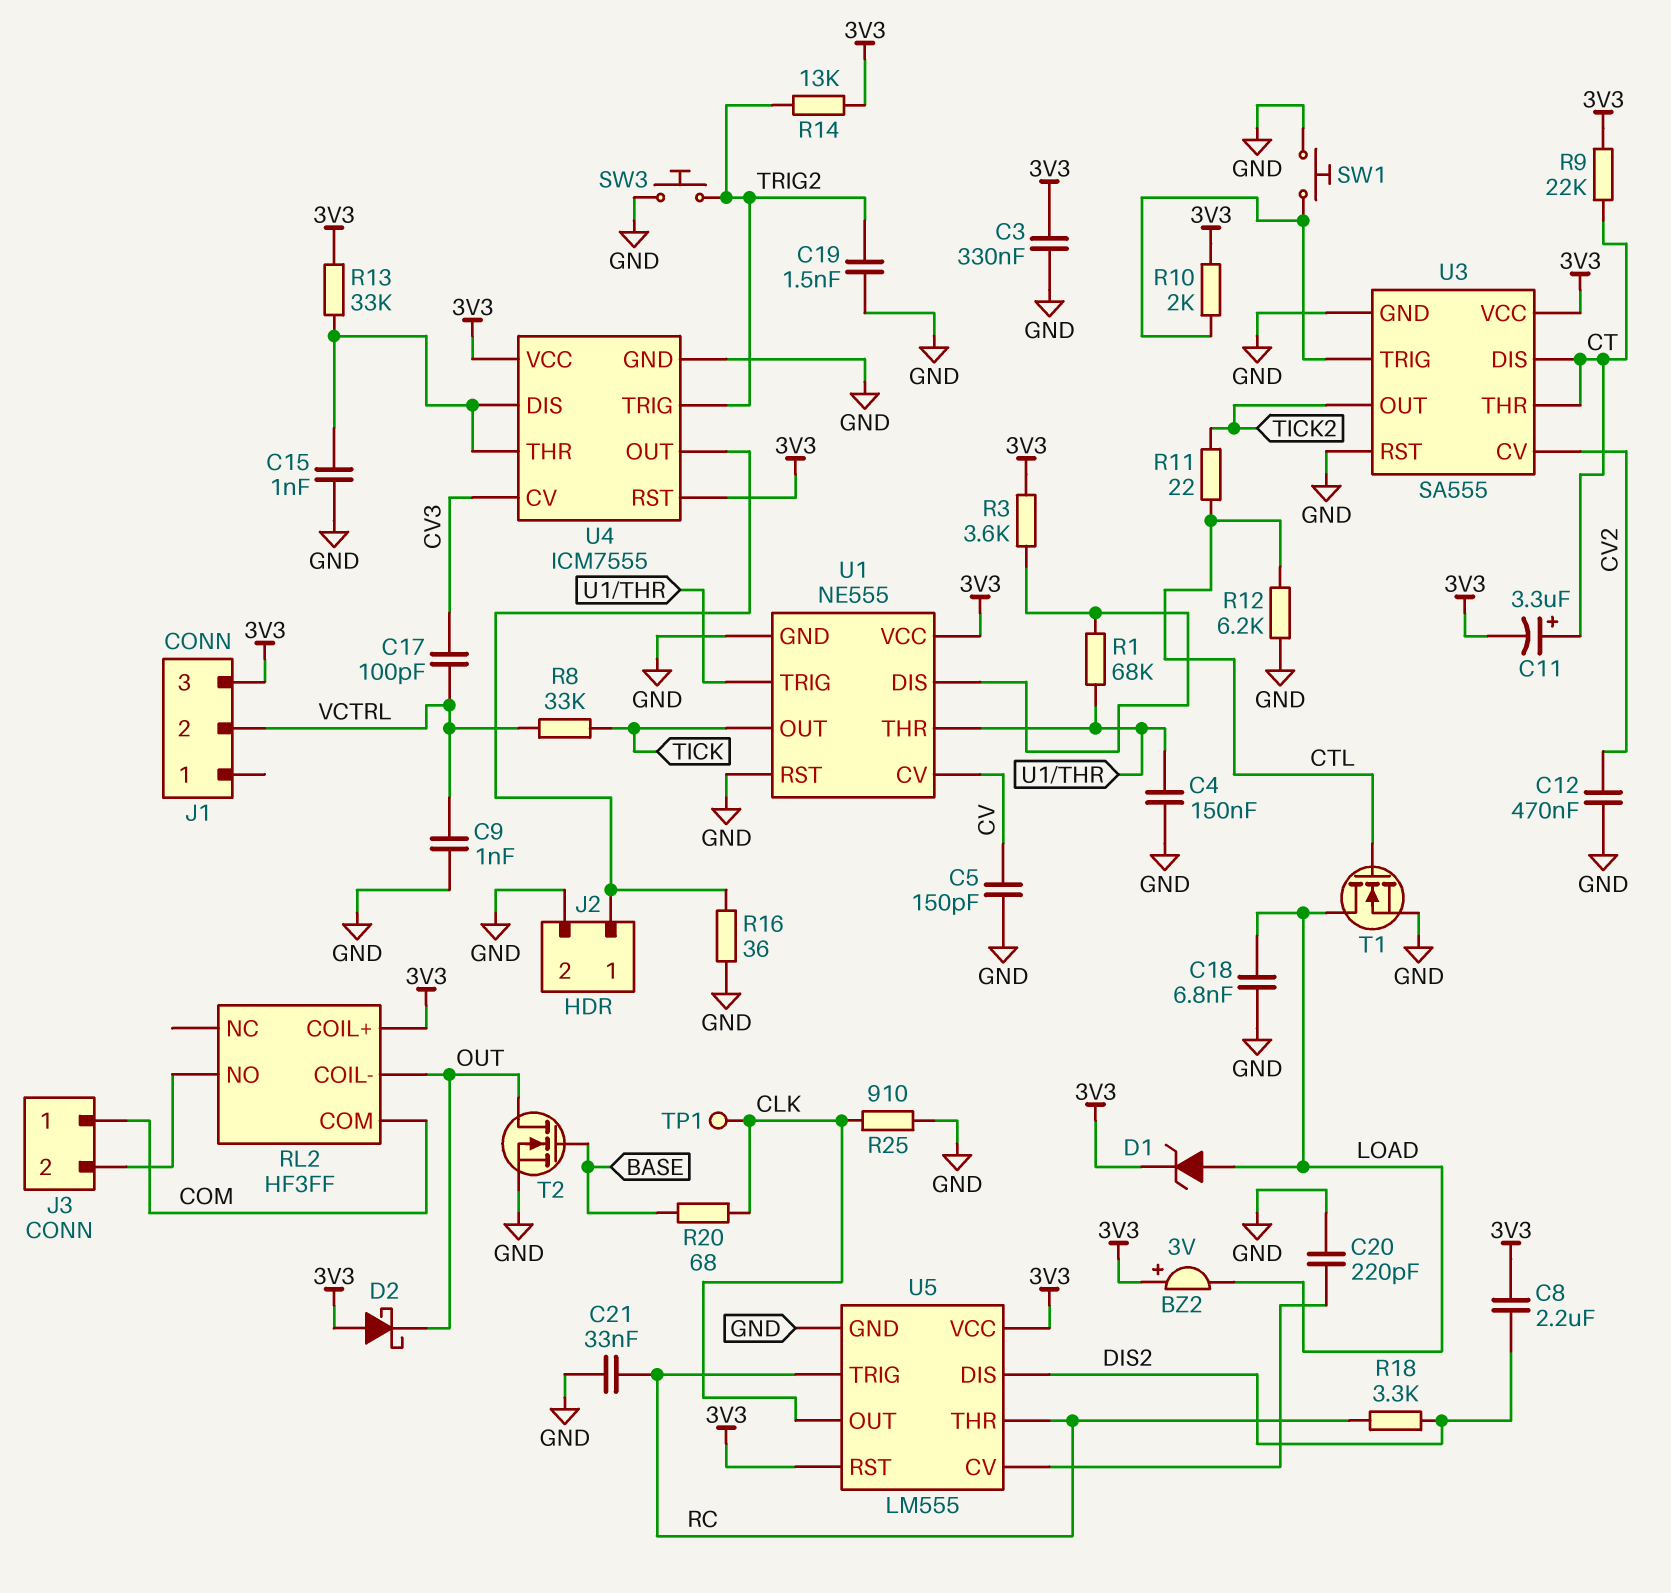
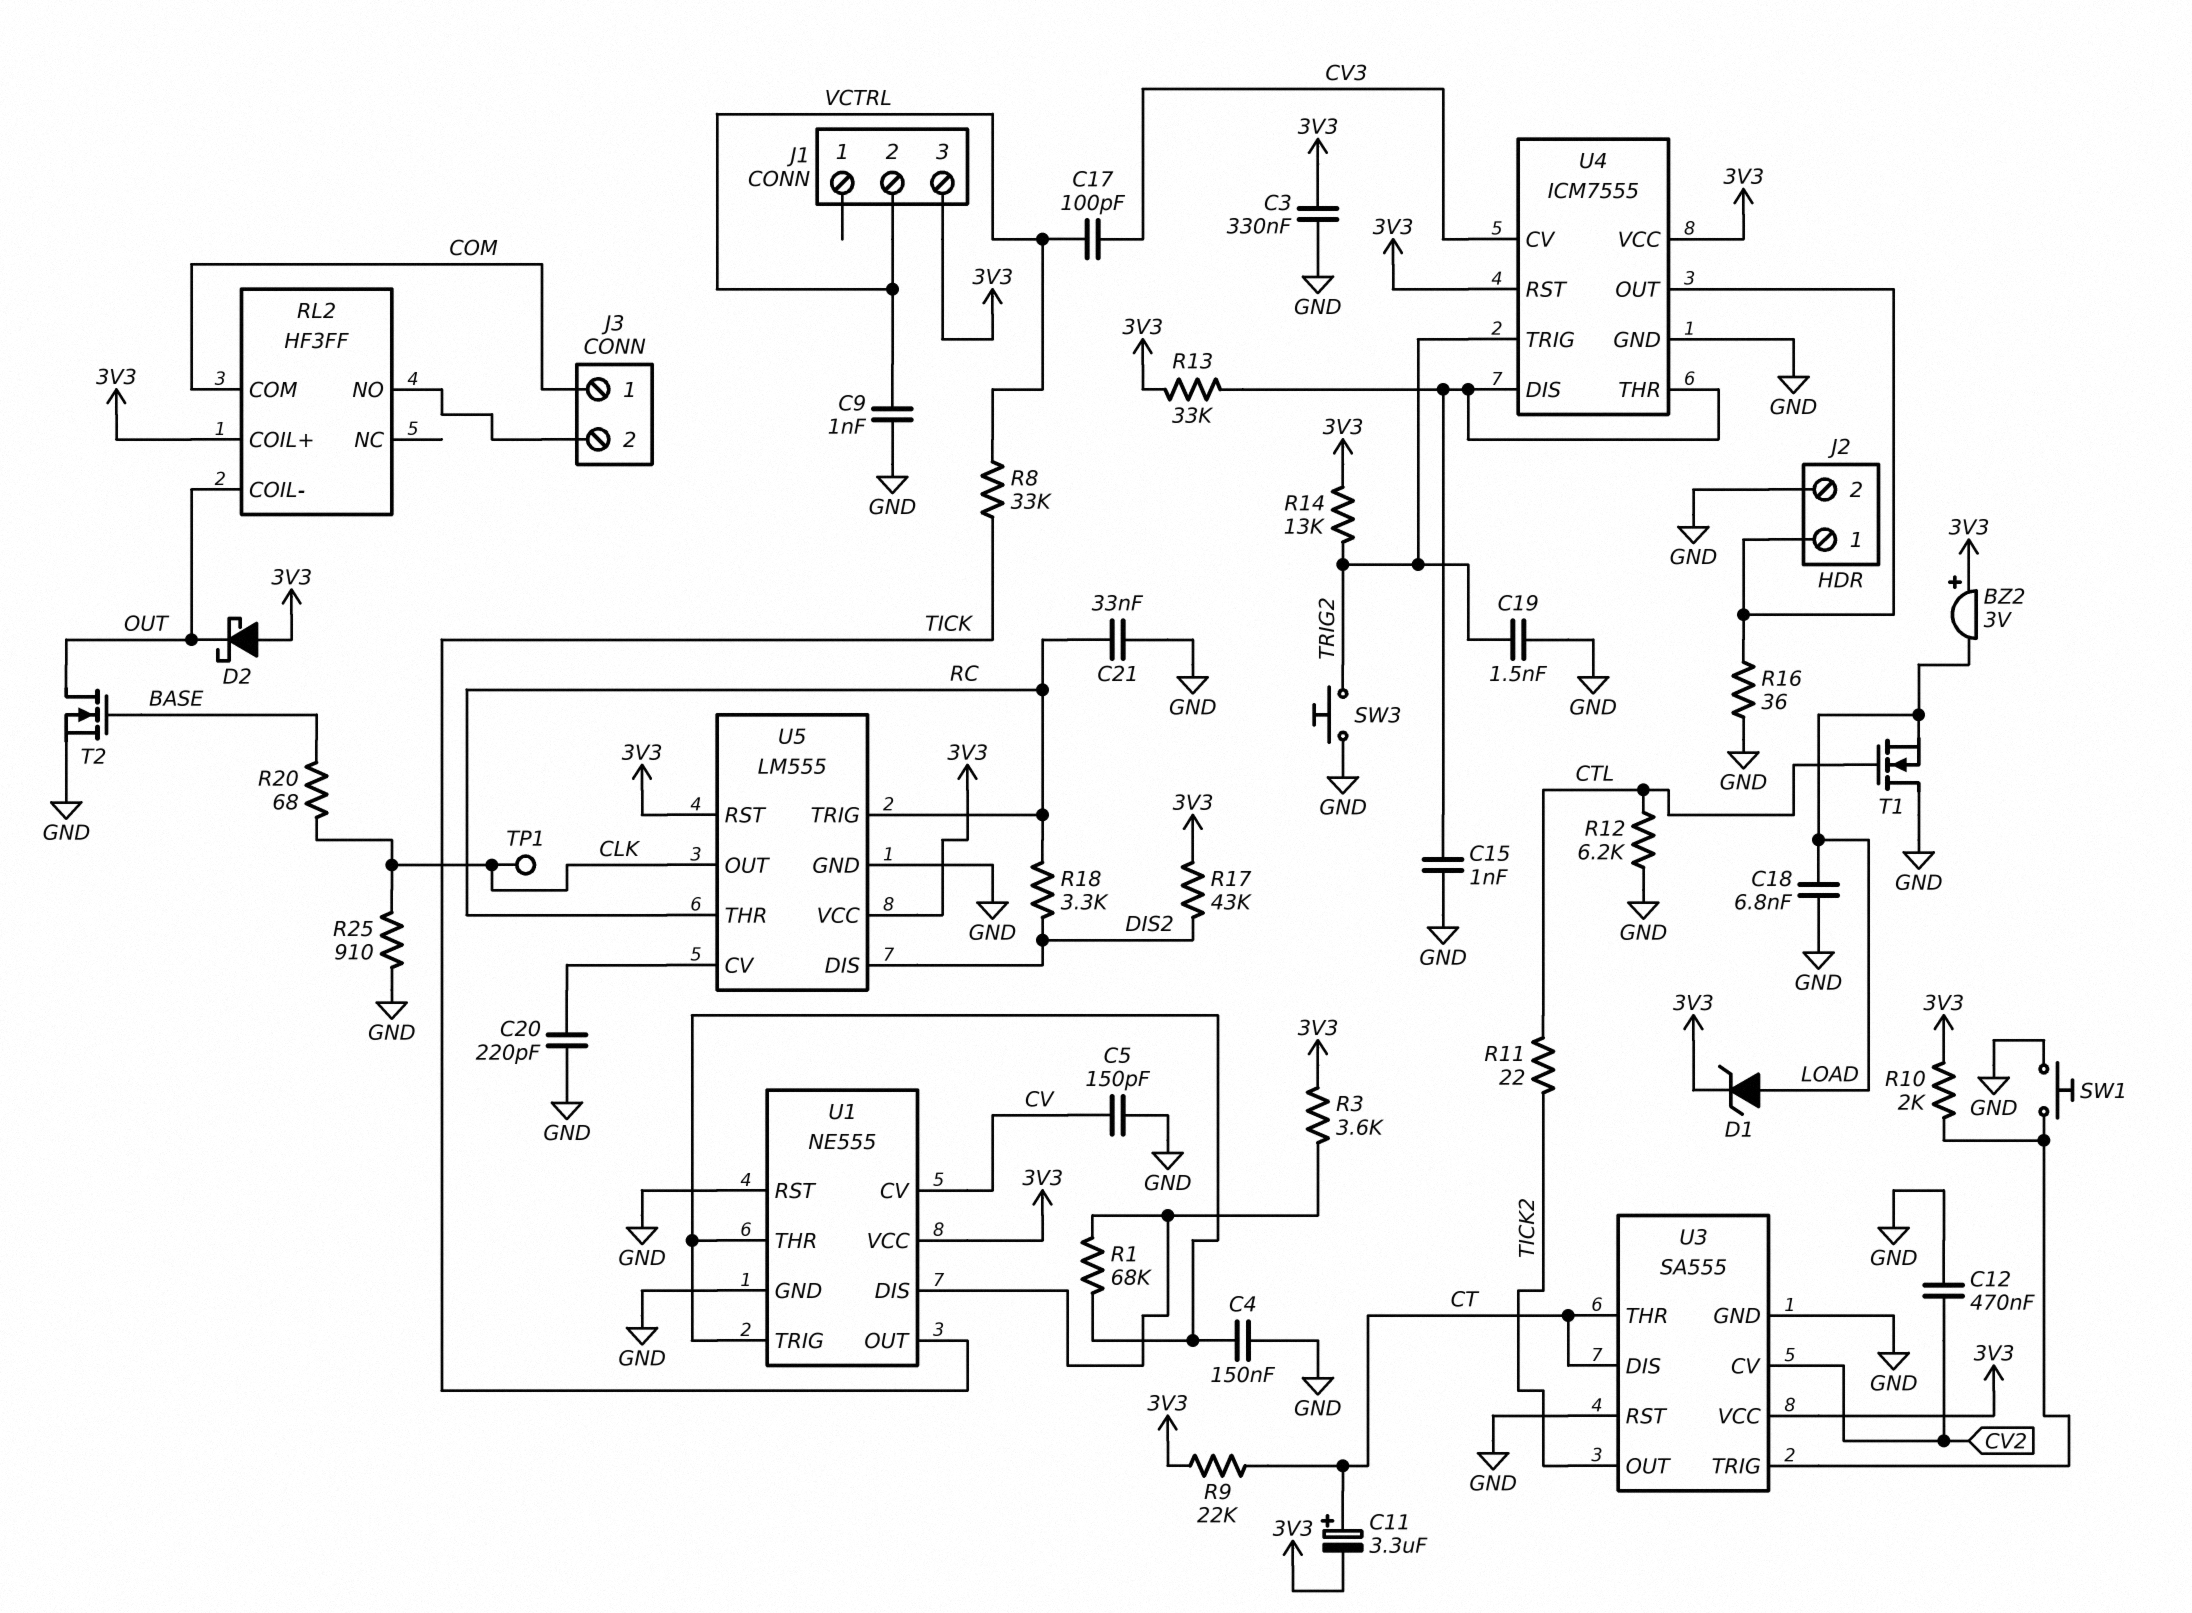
C8: 2.2uF (3V3, DIS2) -> none
R17: none -> 43k (3V3, DIS2)
T1: NMOS (G CTL, D LOAD, S GND) -> NMOS (G CTL, D GND, S LOAD)

